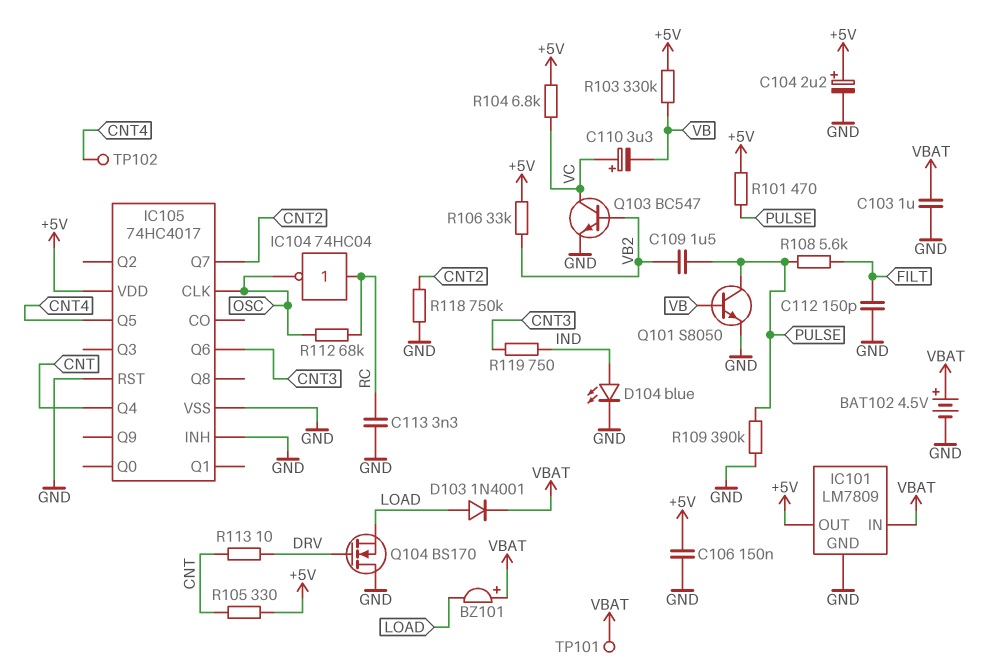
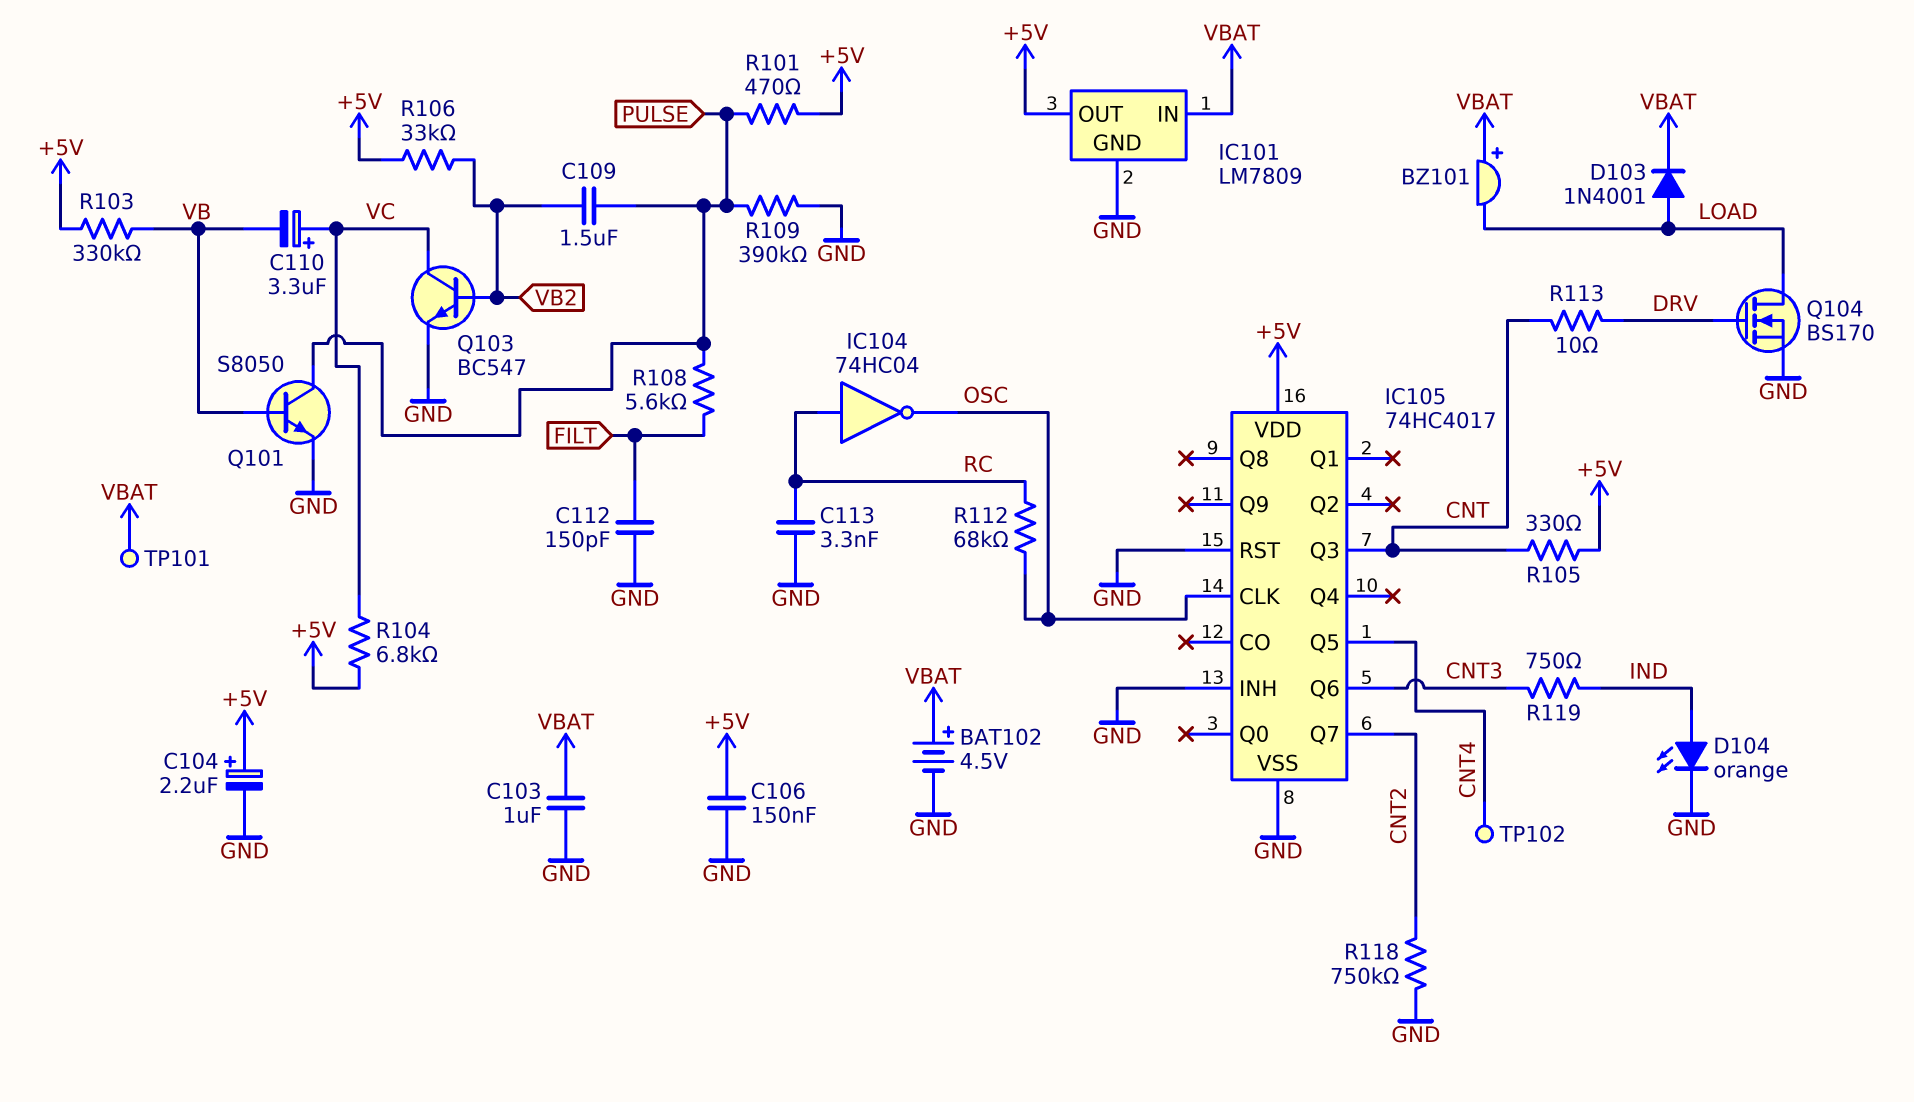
D104: LED blue (A IND, K GND) -> LED orange (A IND, K GND)
IC105 pin Q3: none -> CNT
IC105 pin Q4: CNT -> none
Q104: NMOS BS170 (G DRV, D GND, S LOAD) -> NMOS BS170 (G DRV, D LOAD, S GND)

